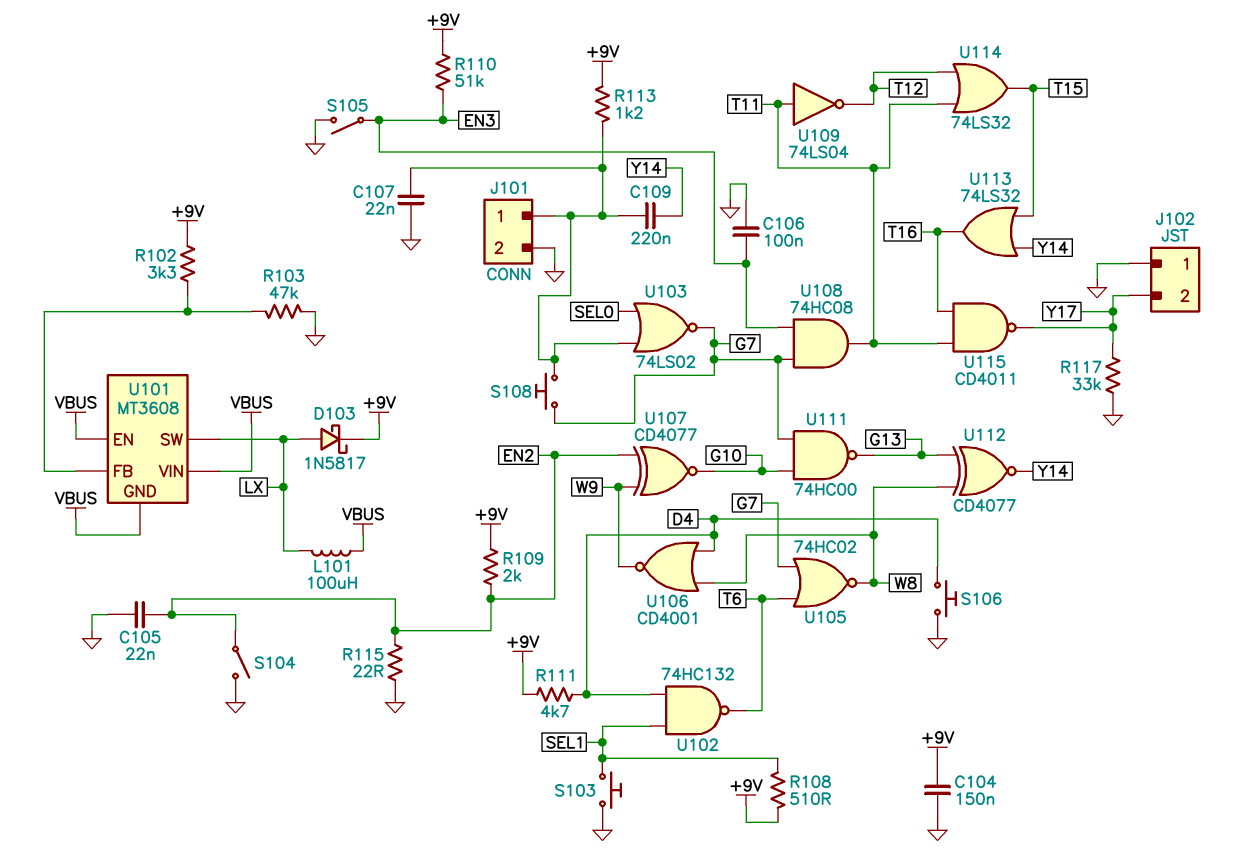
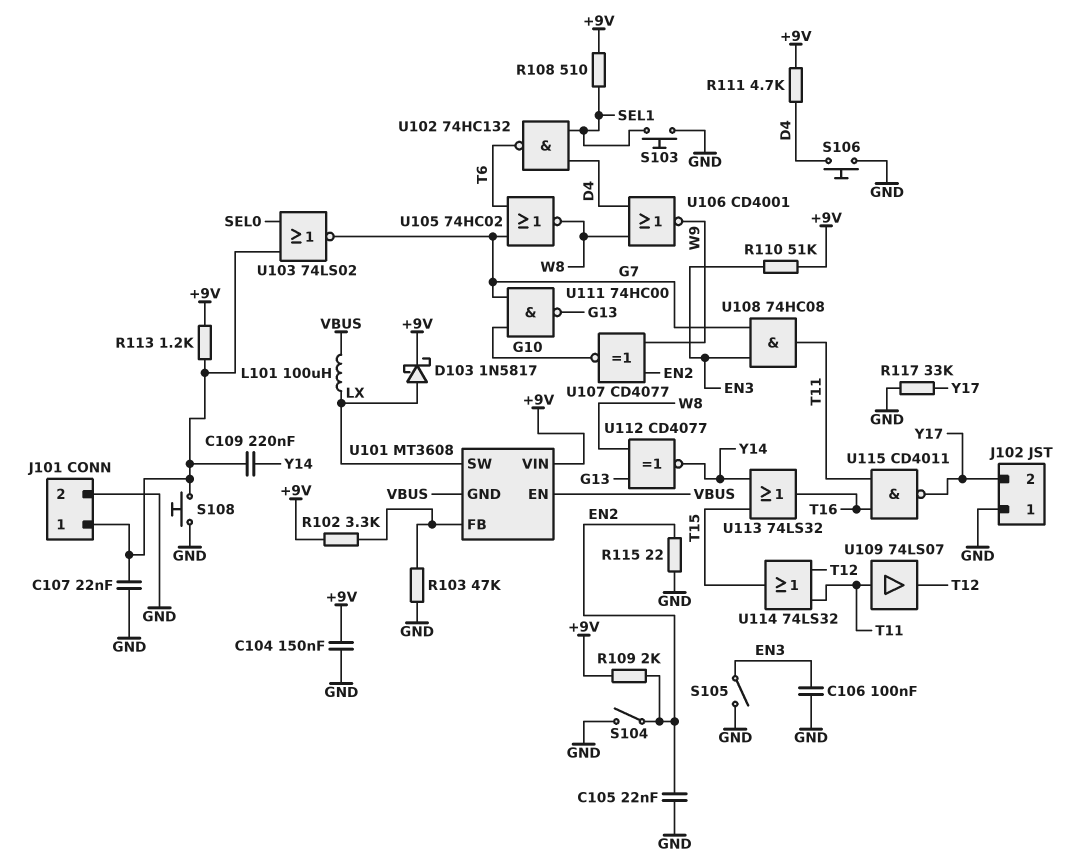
S108: button (G7, J101/1) -> button (GND, J101/1)
U101 pin VIN: VBUS -> +9V
U109: NOT 74LS04 (in T11, out T12) -> buffer 74LS07 (in T11, out T12)

